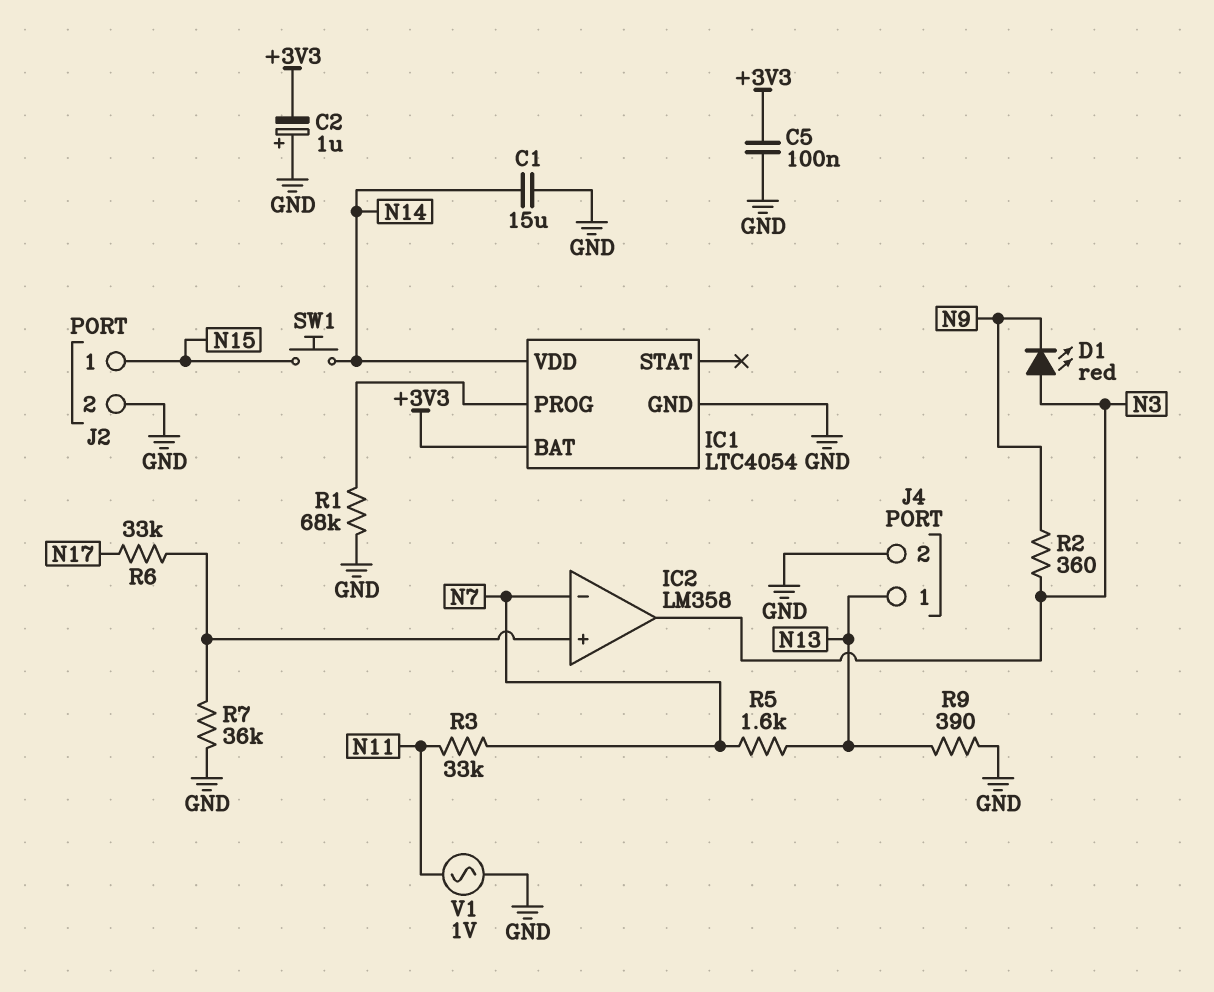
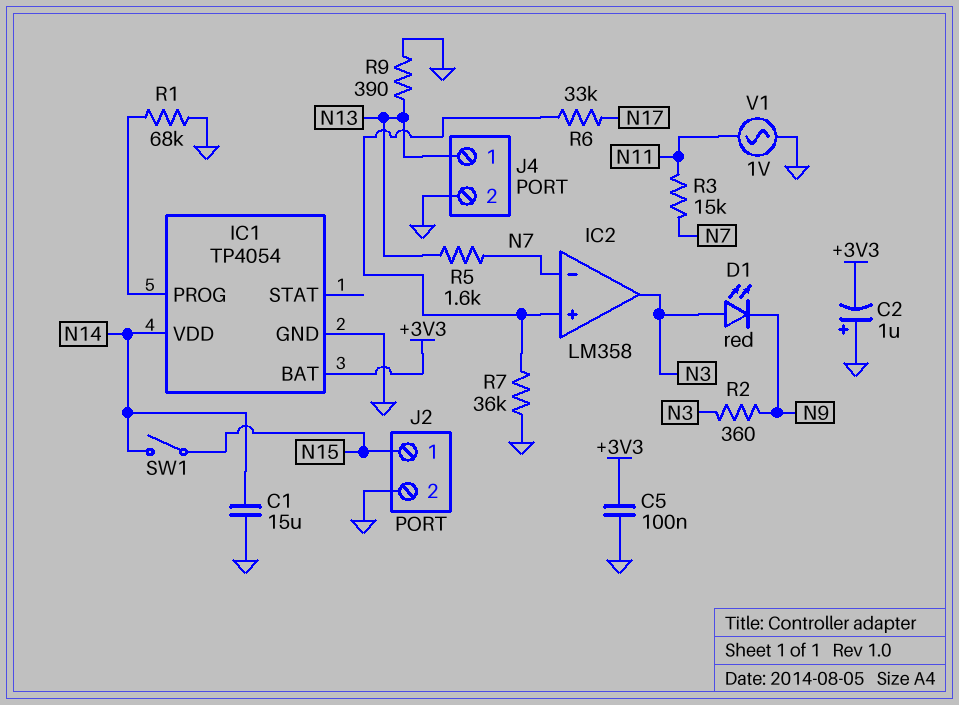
IC1: LTC4054 -> TP4054
R3: 33k (N7, N11) -> 15k (N7, N11)
SW1: button (N14, N15) -> switch (N14, N15)

